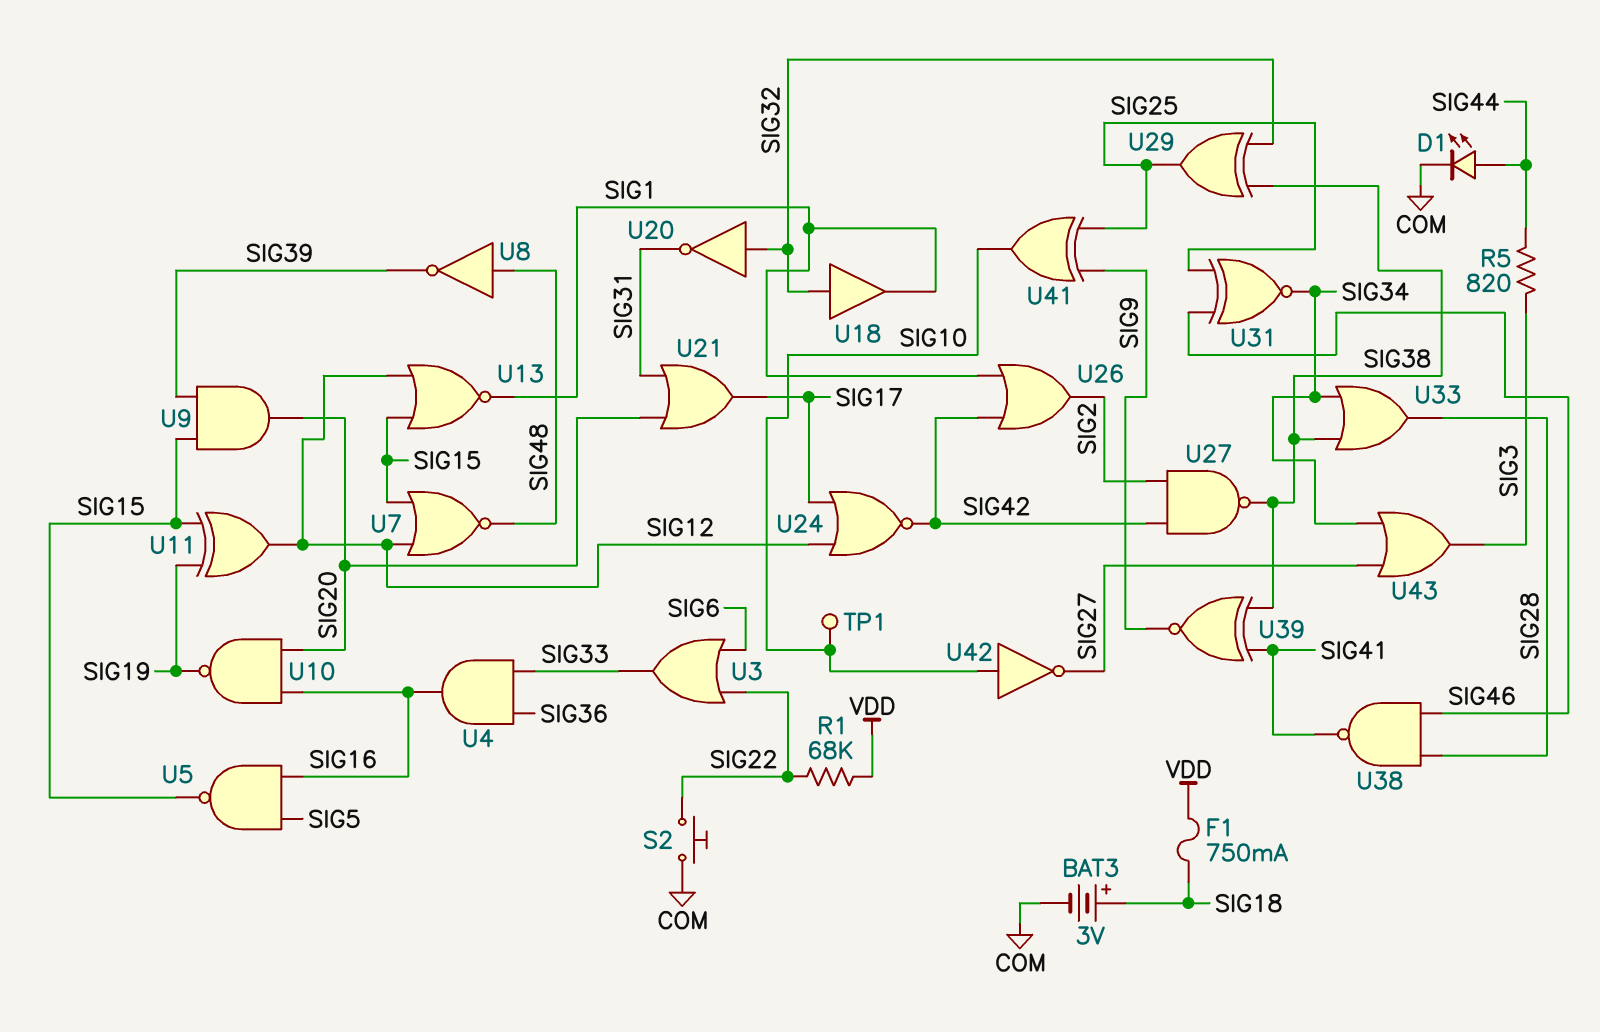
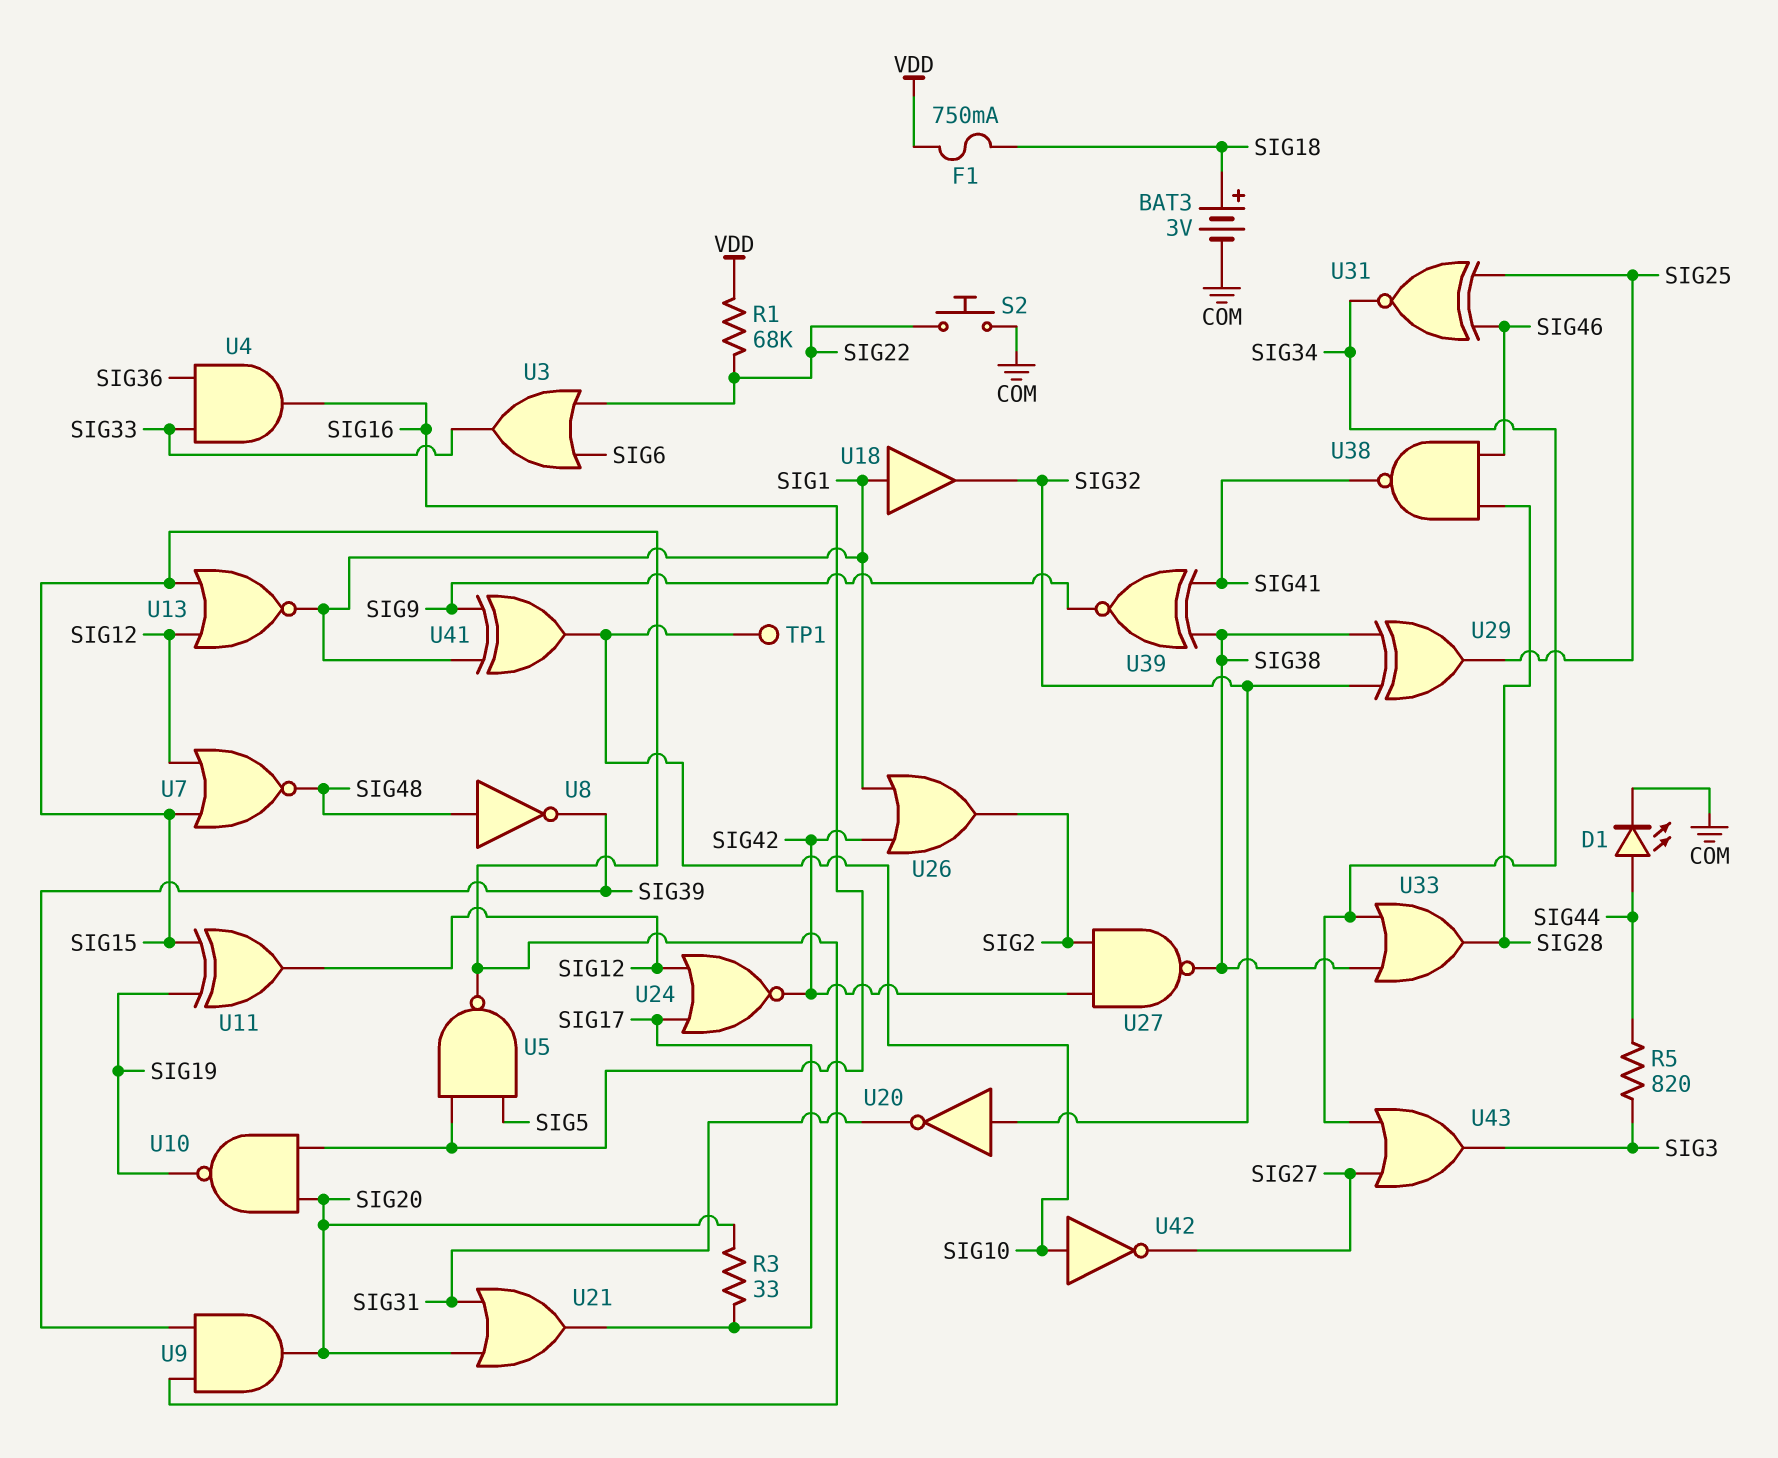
R3: none -> 33 (SIG17, SIG20)
U18: buffer (in SIG32, out SIG1) -> buffer (in SIG1, out SIG32)
U41: XOR (in SIG9, in SIG25, out SIG10) -> XOR (in SIG1, in SIG9, out SIG10)

